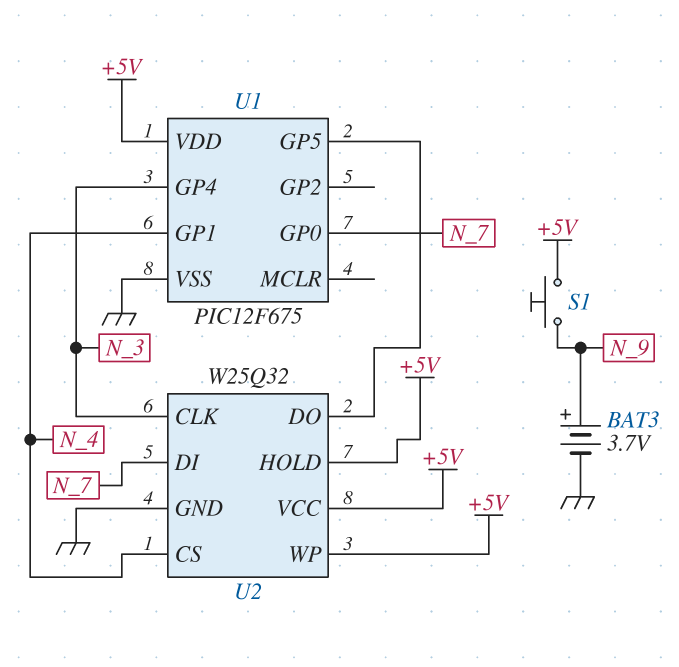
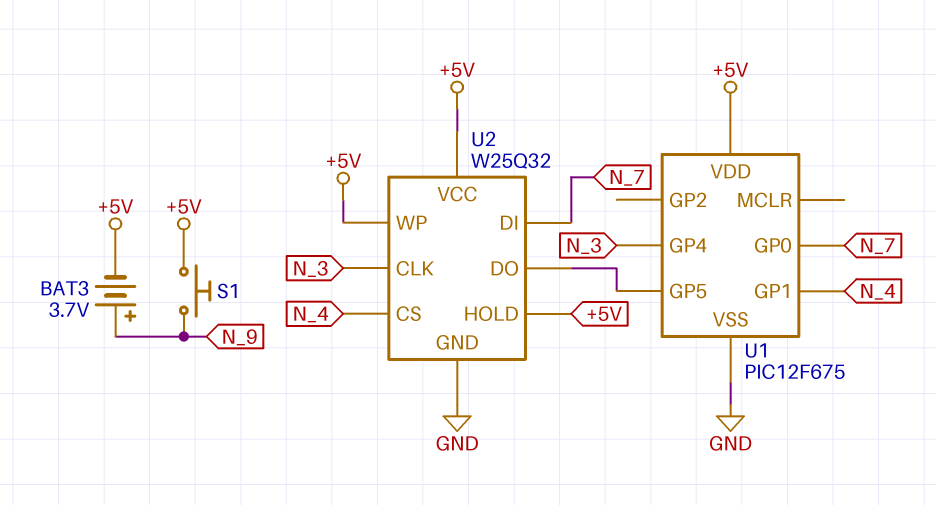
BAT3: 3.7V (plus N_9, minus GND) -> 3.7V (plus N_9, minus +5V)

